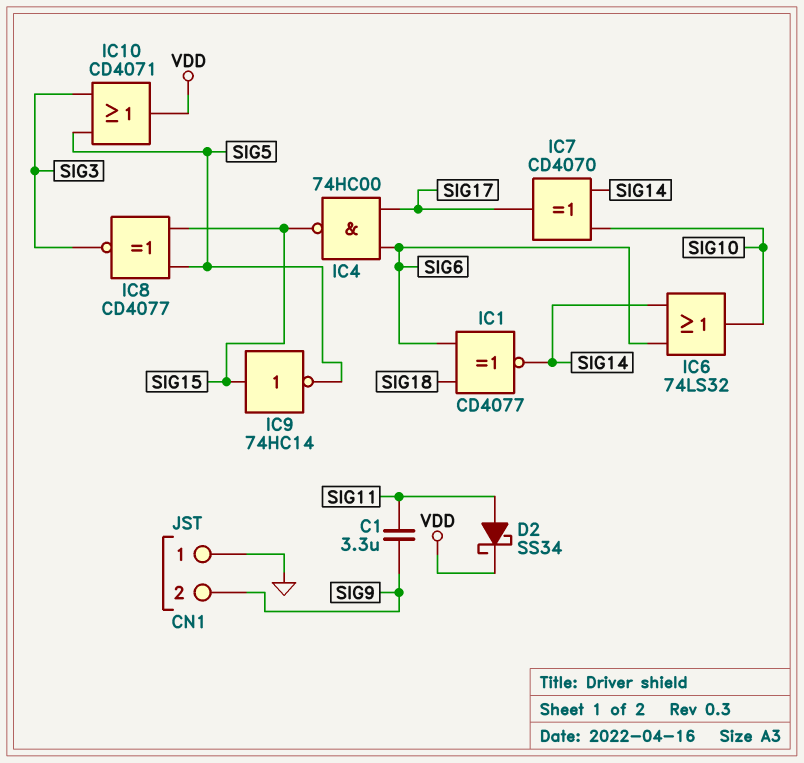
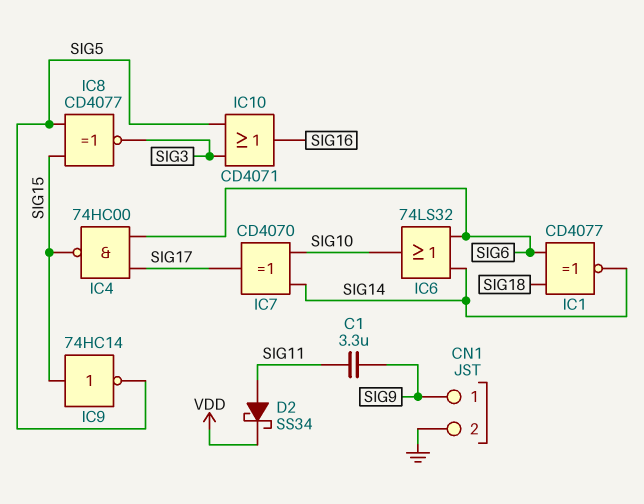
CN1 pin 1: GND -> SIG9
CN1 pin 2: SIG9 -> GND
IC10: OR CD4071 (in SIG3, in SIG5, out VDD) -> OR CD4071 (in SIG3, in SIG5, out SIG16)

